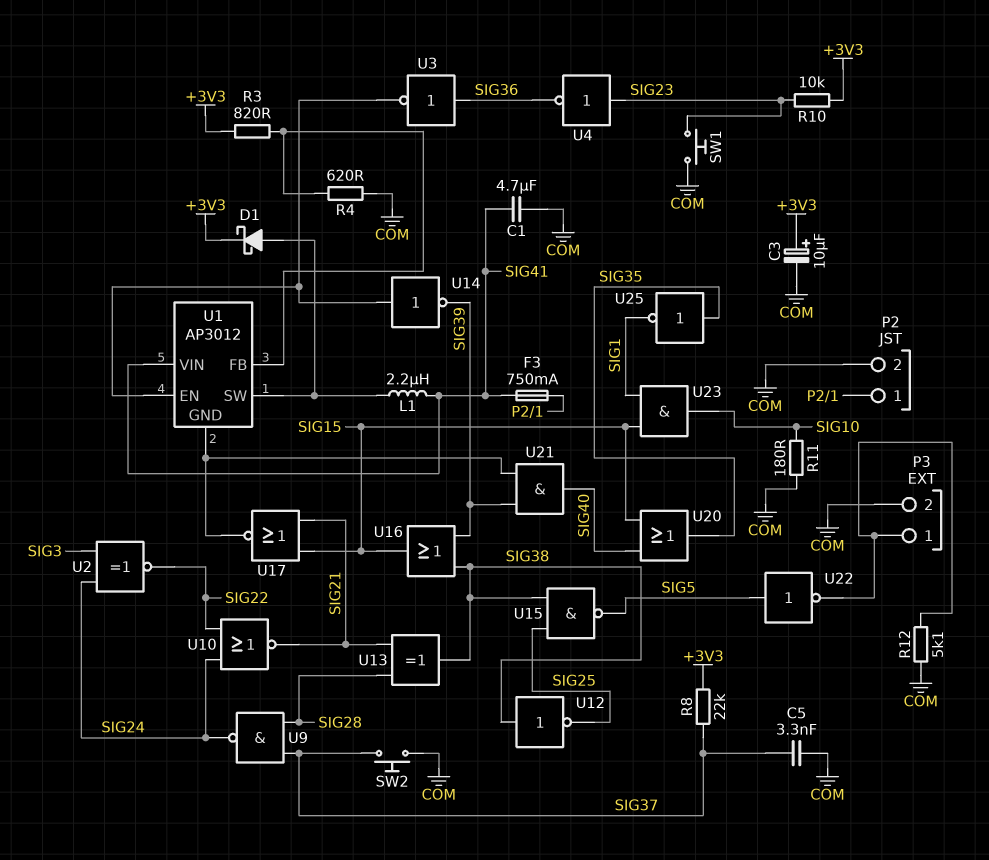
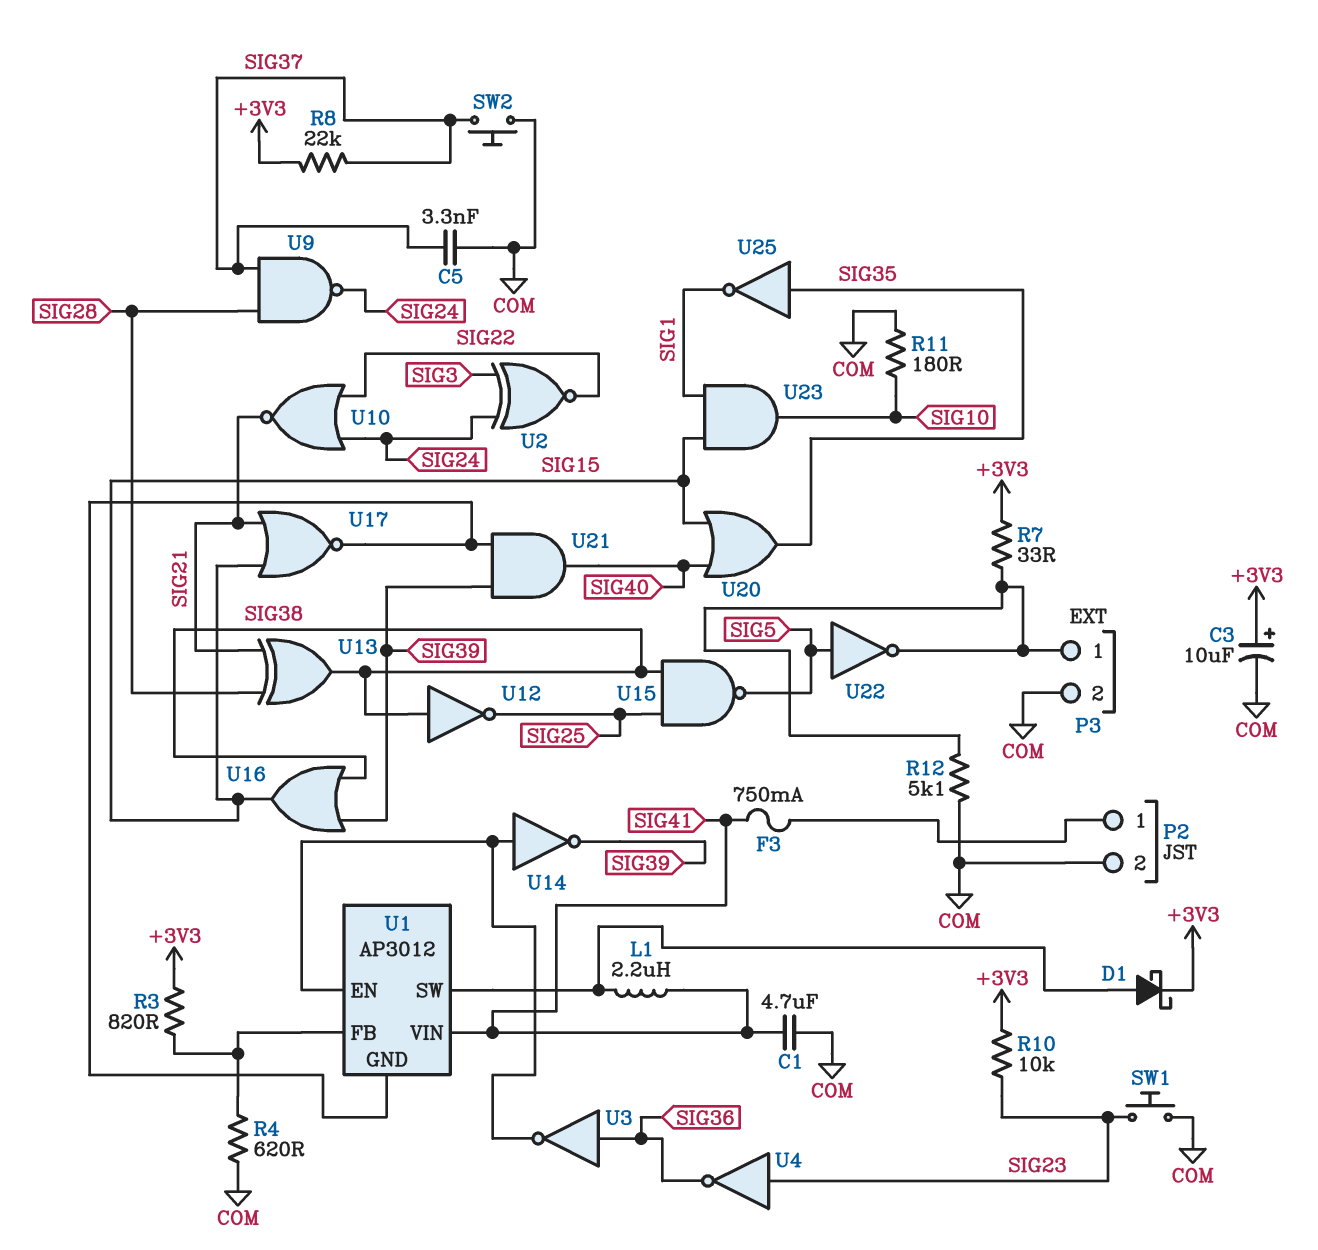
R7: none -> 33 (+3V3, P3/1)

